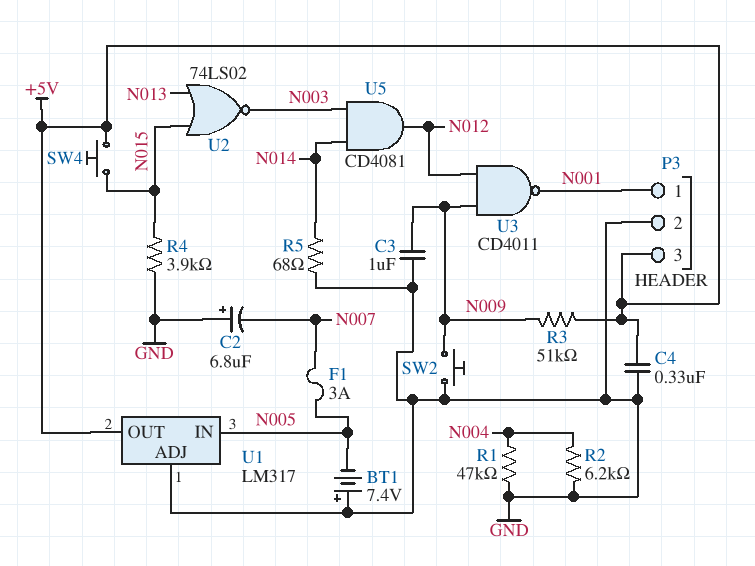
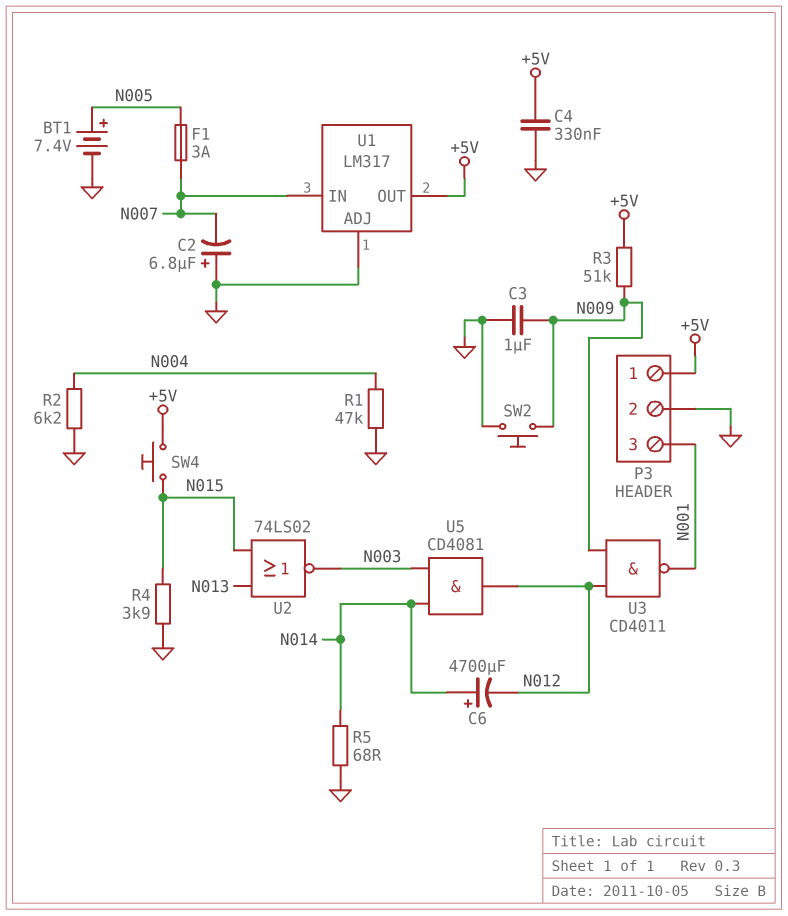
BT1: 7.4V (plus GND, minus N005) -> 7.4V (plus N005, minus GND)
C6: none -> 4700uF (plus N014, minus N012)
P3 pin 1: N001 -> +5V
P3 pin 3: +5V -> N001
U1 pin IN: N005 -> N007

